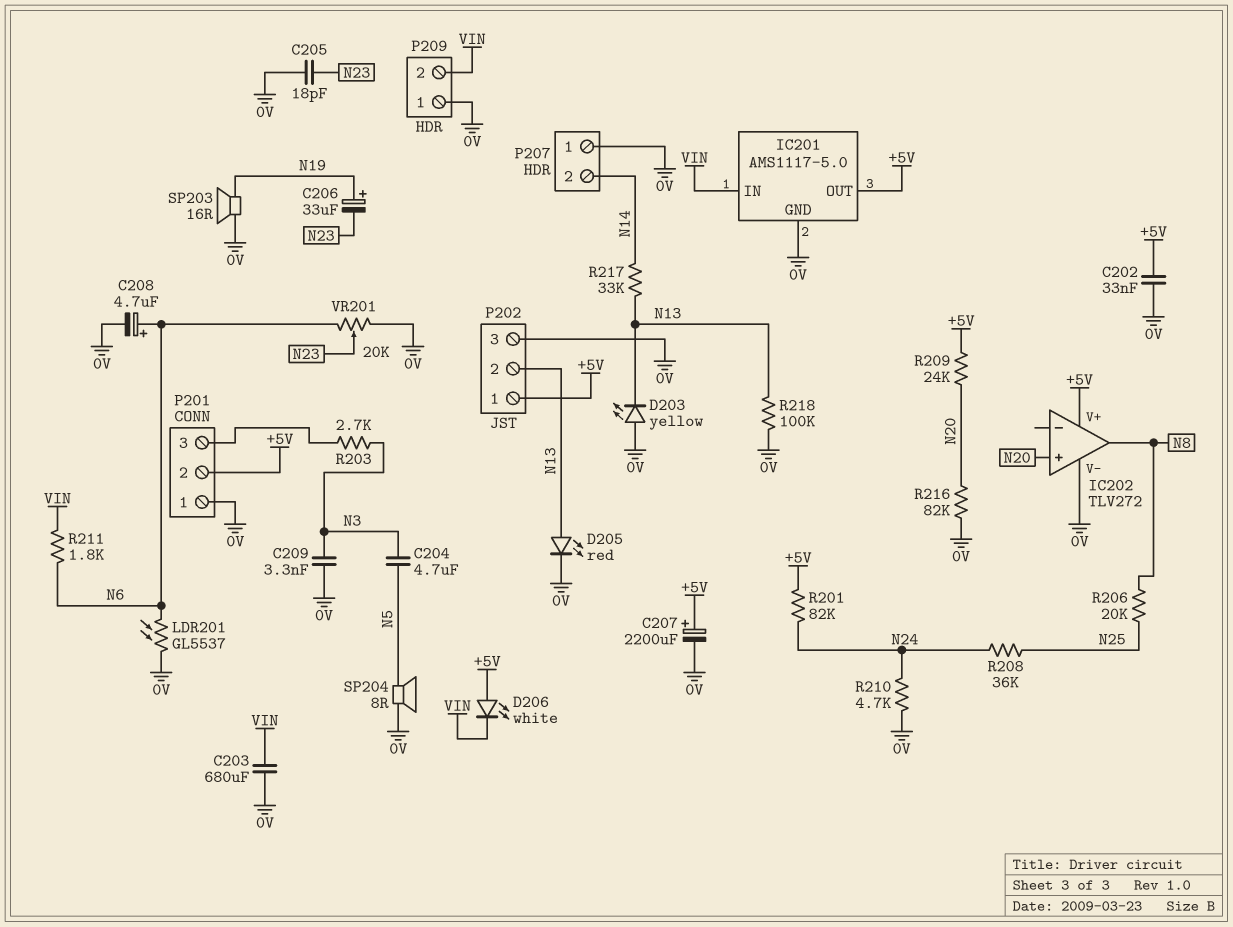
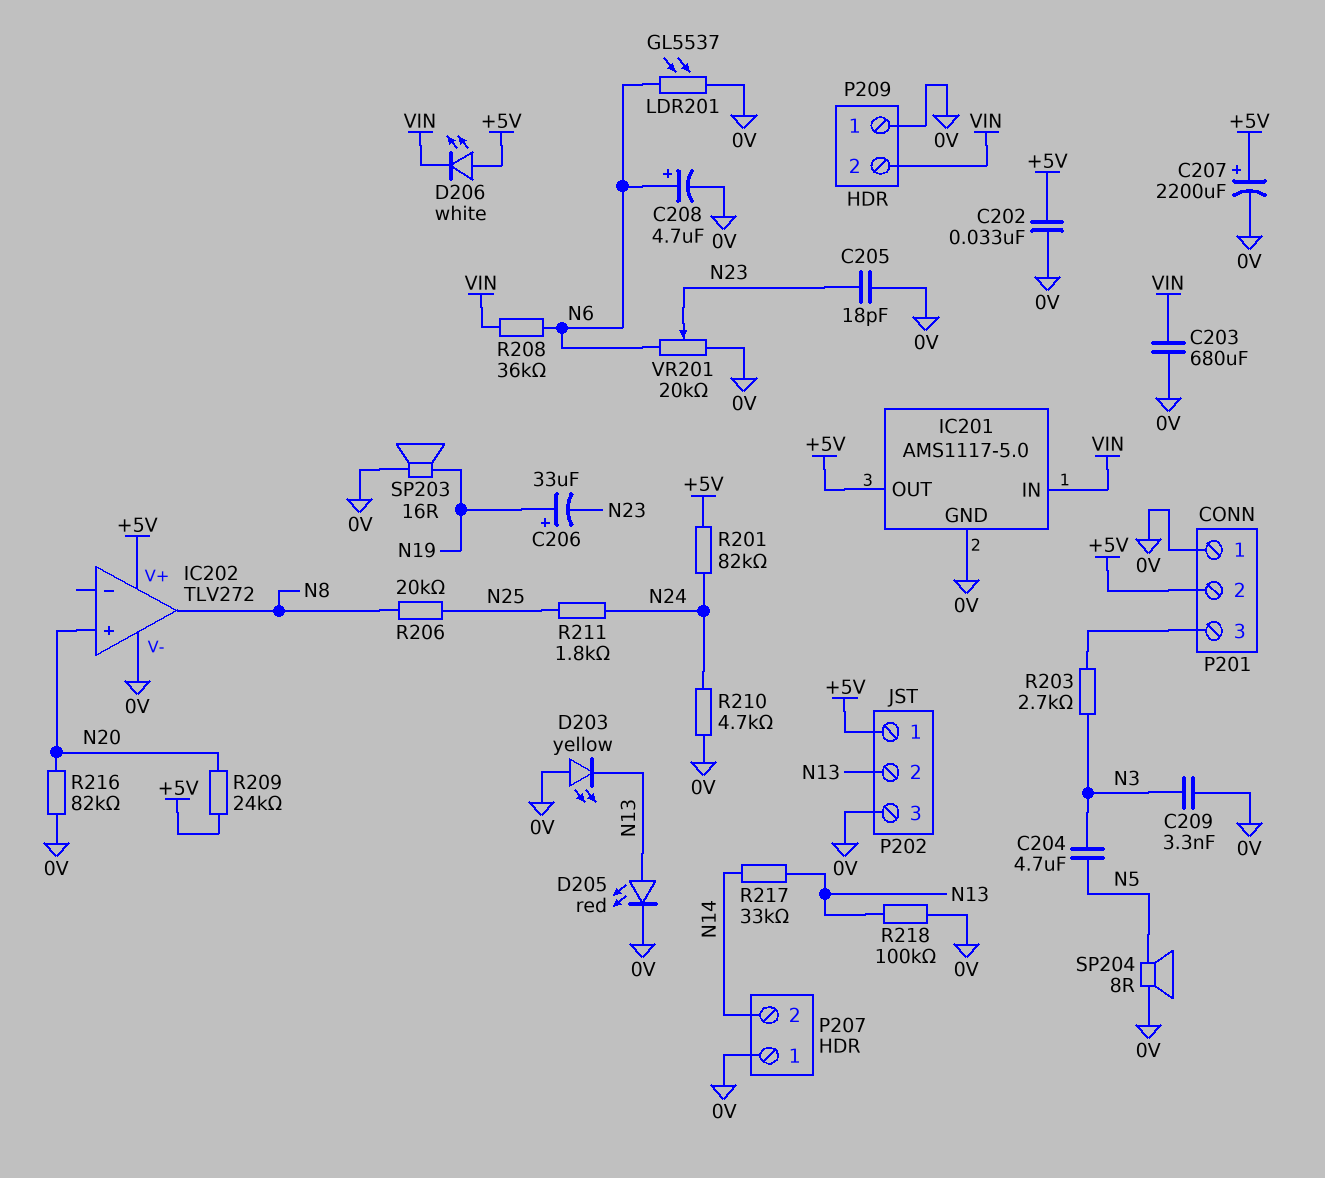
R208: 36k (N24, N25) -> 36k (N6, VIN)
R211: 1.8k (N6, VIN) -> 1.8k (N24, N25)

